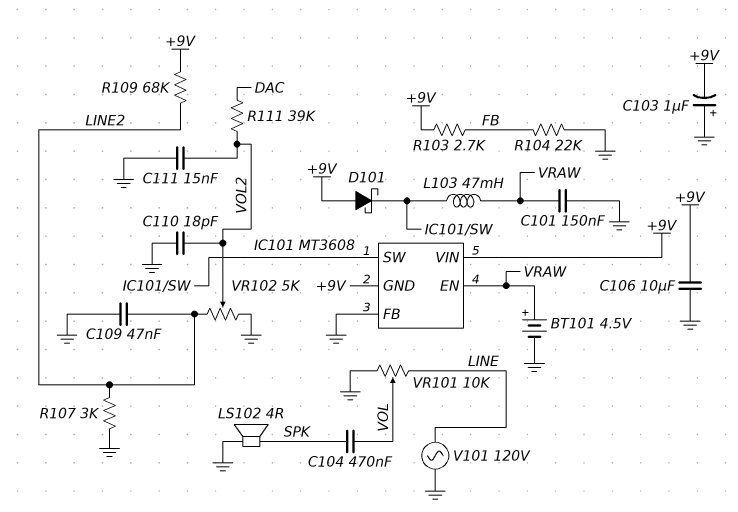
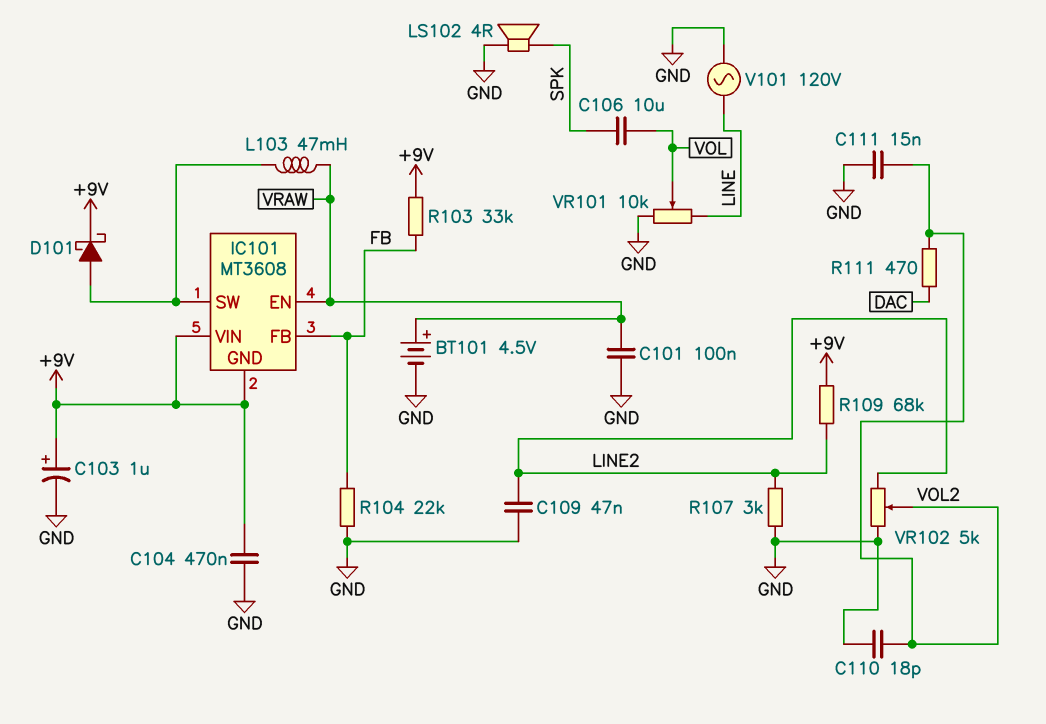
C101: 150nF (GND, VRAW) -> 100nF (GND, VRAW)
C103: 1uF (plus GND, minus +9V) -> 1uF (plus +9V, minus GND)
C104: 470nF (SPK, VOL) -> 470nF (+9V, GND)
C106: 10uF (+9V, GND) -> 10uF (SPK, VOL)
D101: schottky (A +9V, K IC101/SW) -> schottky (A IC101/SW, K +9V)
IC101 pin FB: GND -> FB
R103: 2.7k (+9V, FB) -> 33k (+9V, FB)
R111: 39k (DAC, VOL2) -> 470 (DAC, VOL2)

